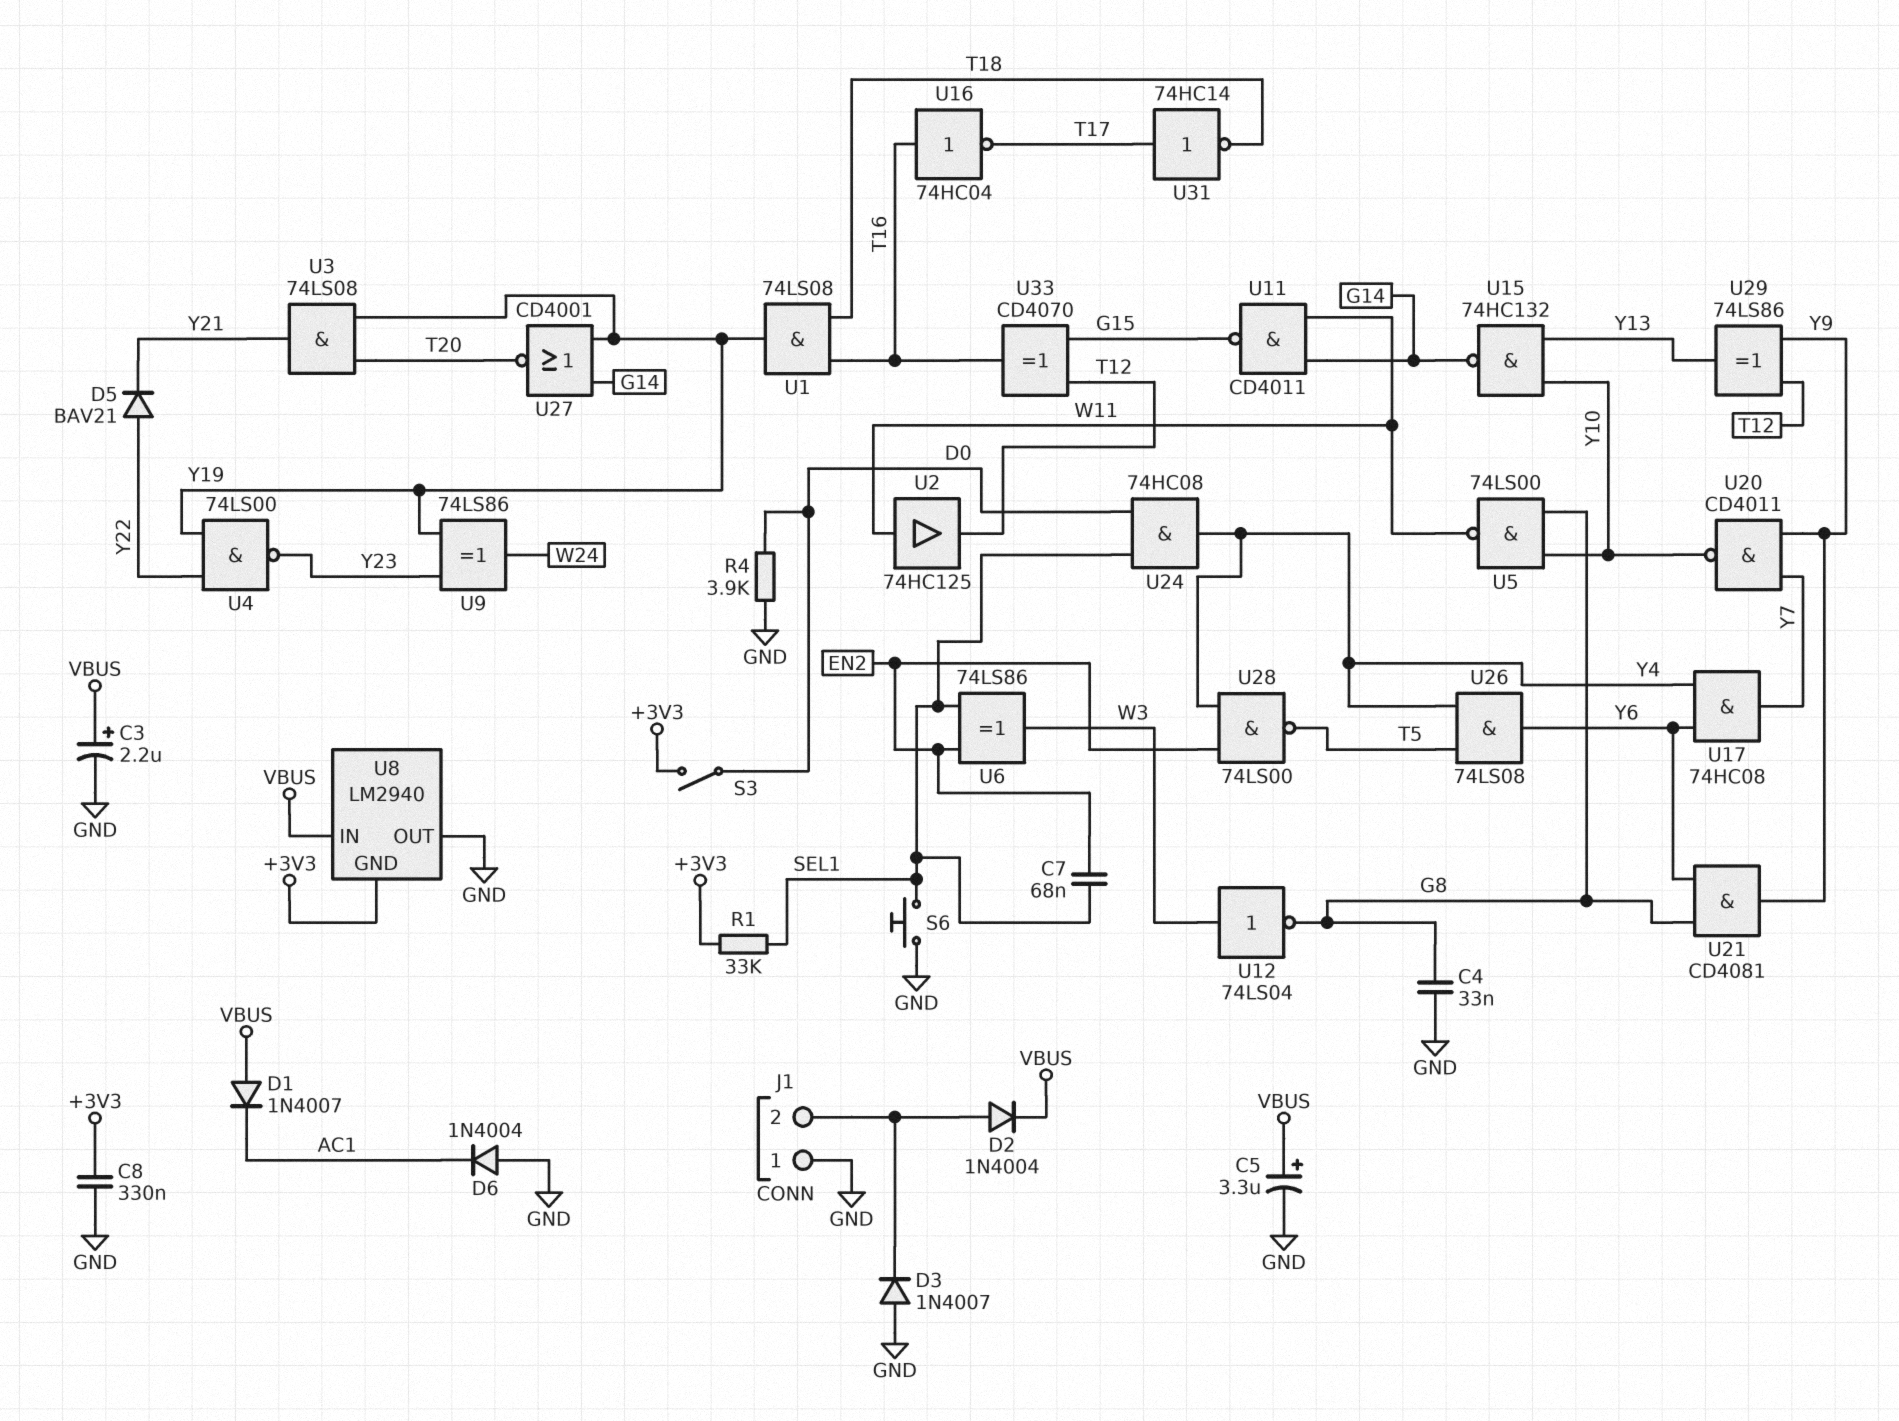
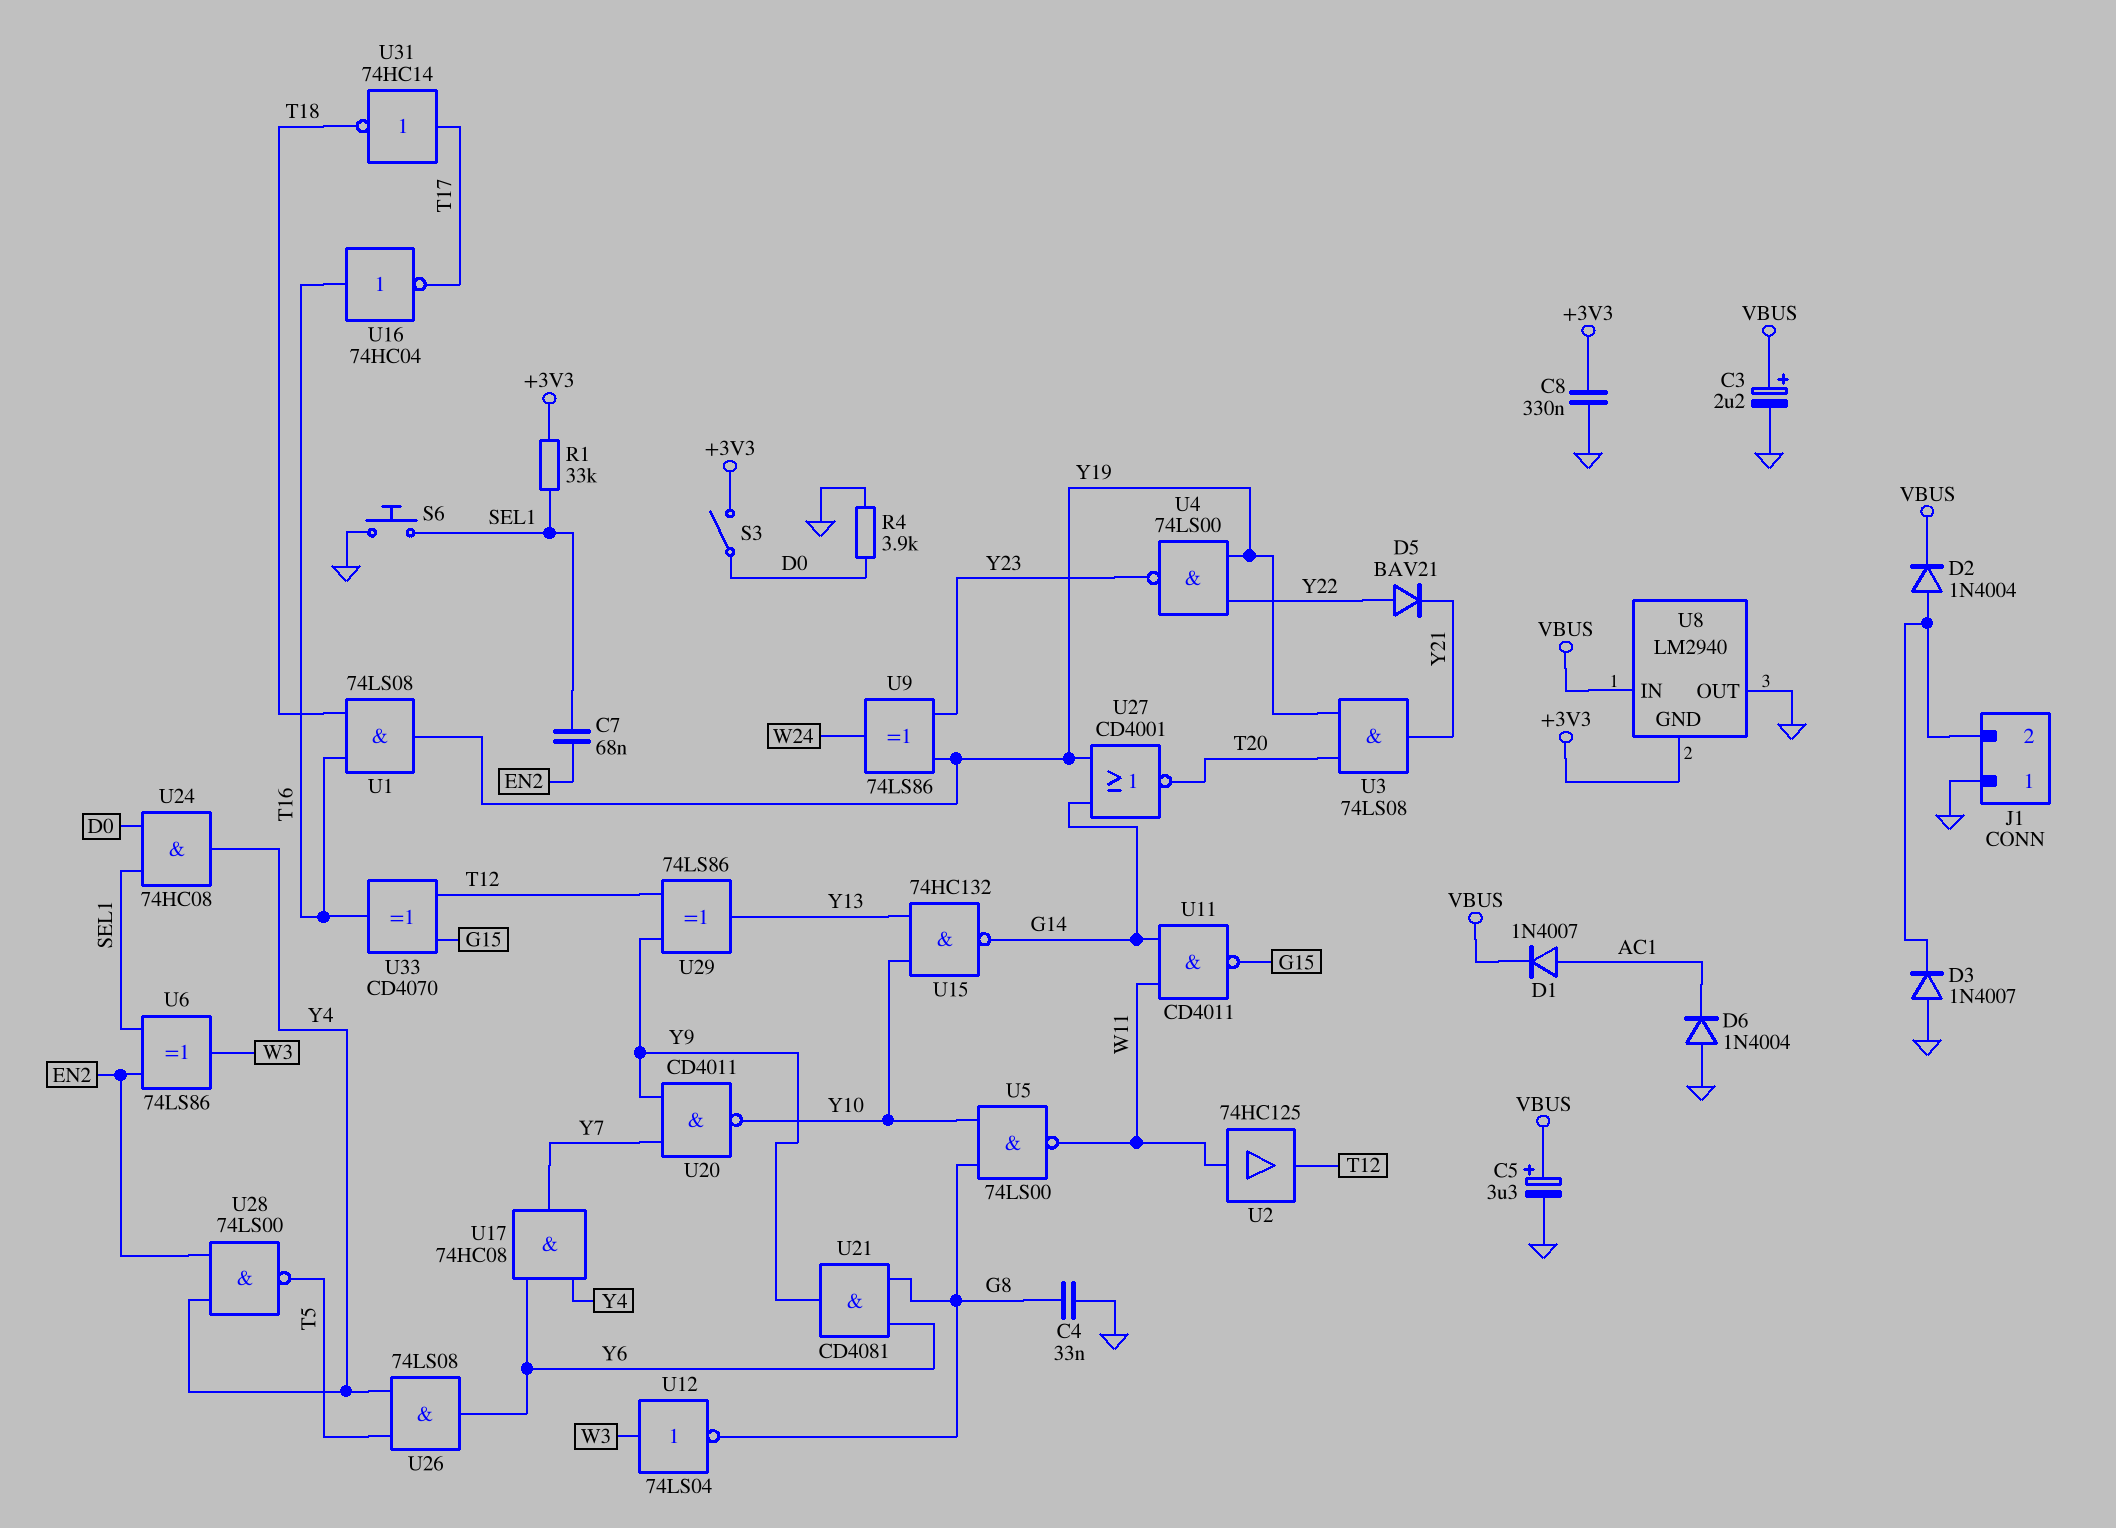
D1: diode 1N4007 (A VBUS, K AC1) -> diode 1N4007 (A AC1, K VBUS)

